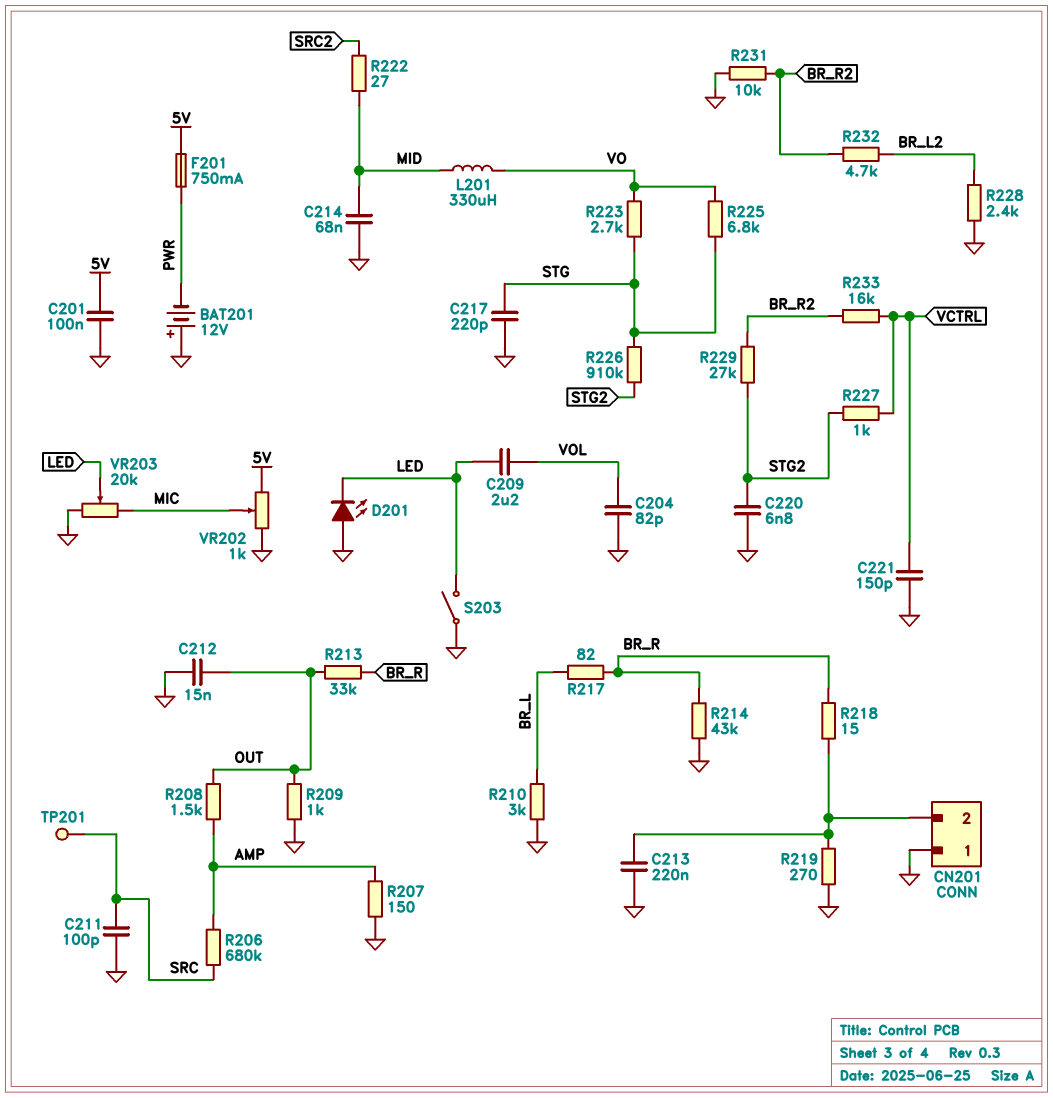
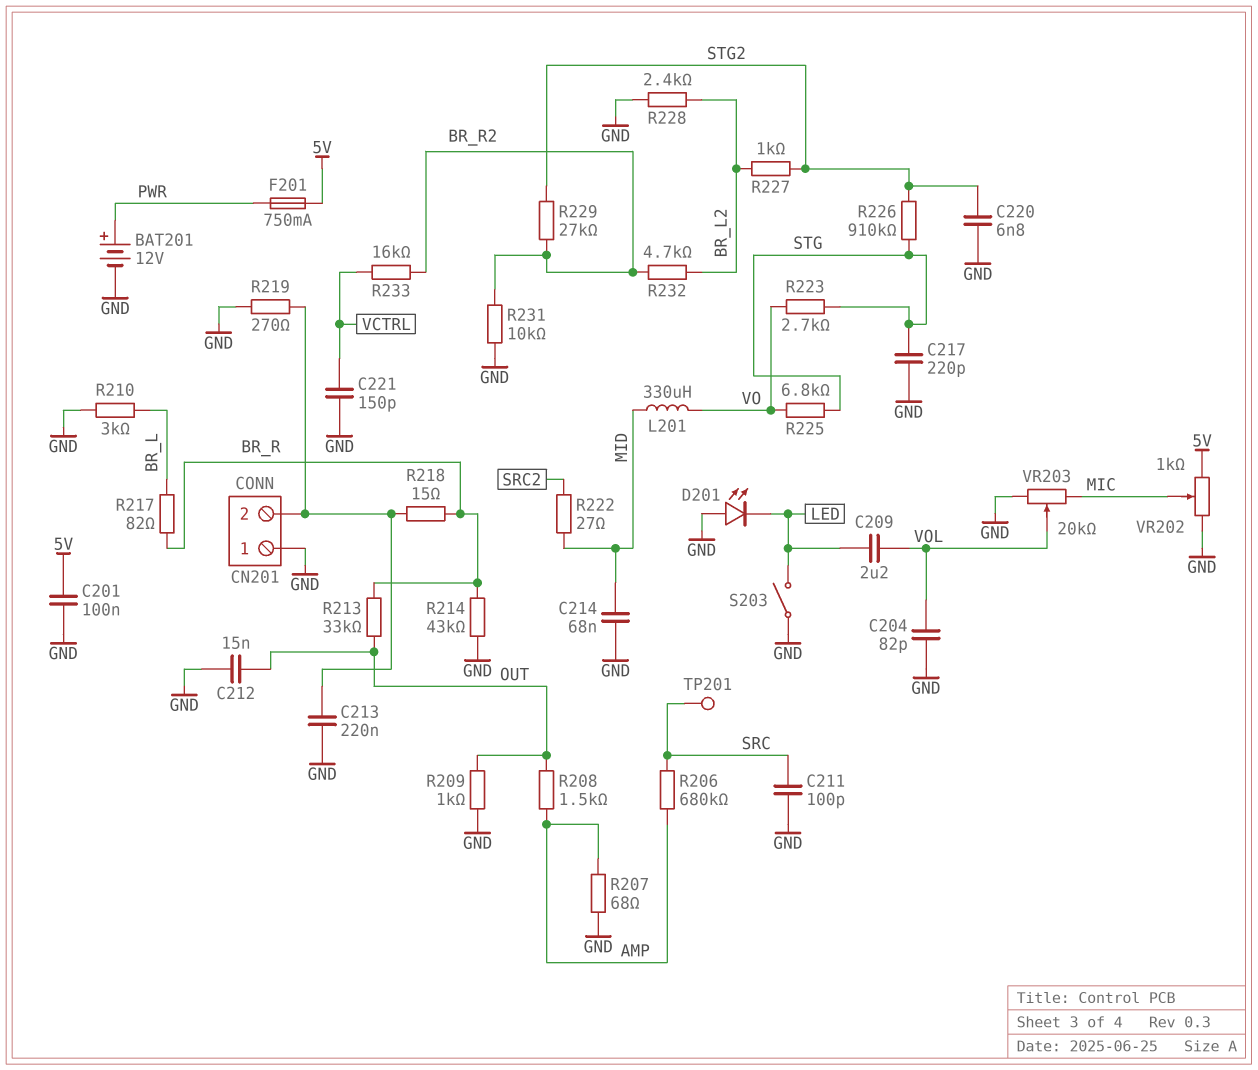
BAT201: 12V (plus GND, minus PWR) -> 12V (plus PWR, minus GND)
R207: 150 (AMP, GND) -> 68 (AMP, GND)
R227: 1k (STG2, VCTRL) -> 1k (BR_L2, STG2)
VR203: 20k (GND, MIC, wiper LED) -> 20k (GND, MIC, wiper VOL)

